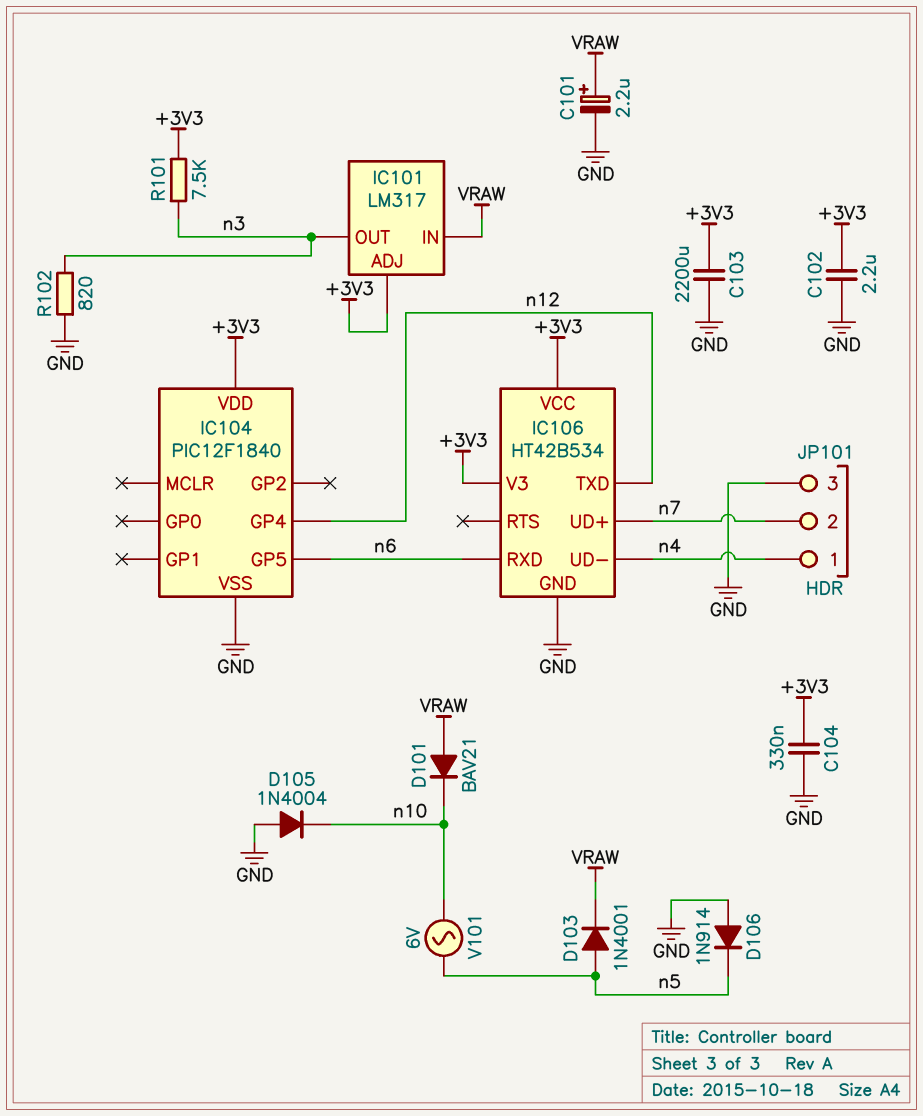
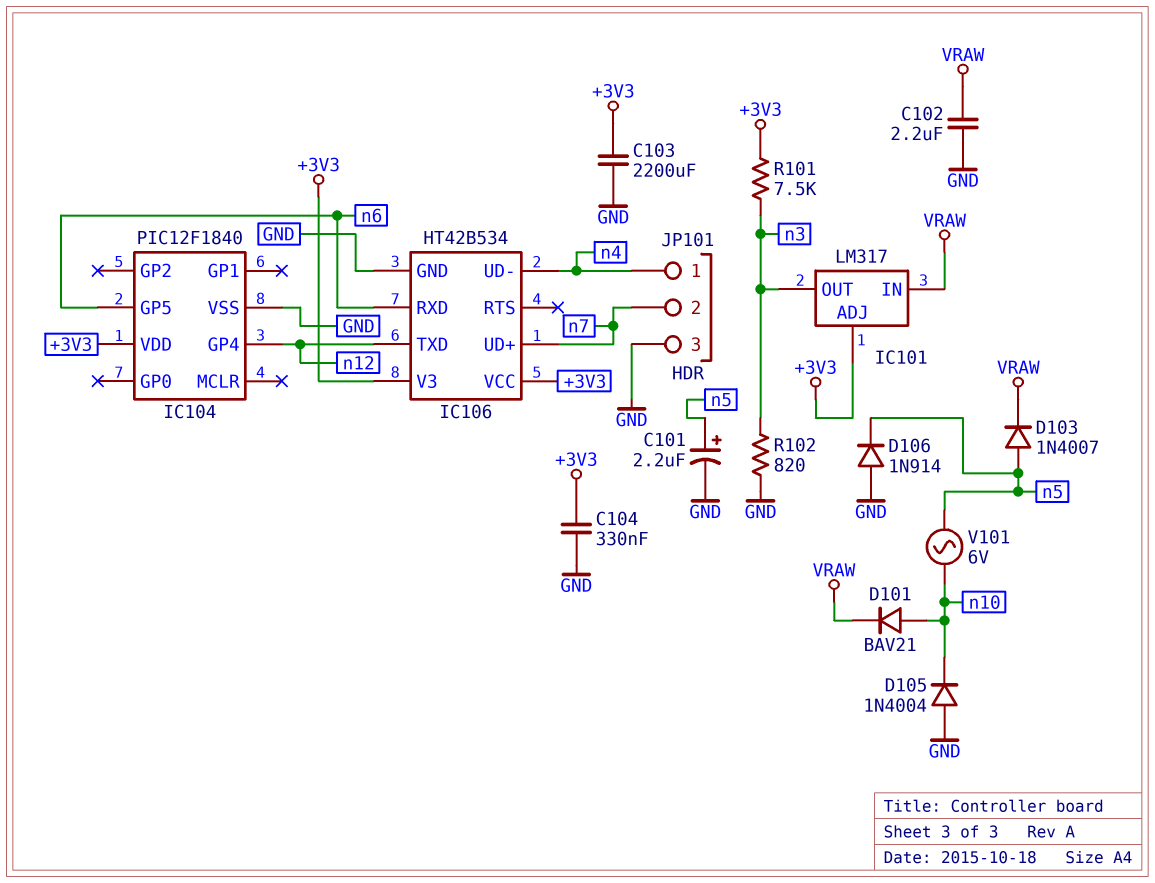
C101: 2.2uF (plus VRAW, minus GND) -> 2.2uF (plus n5, minus GND)
C102: 2.2uF (+3V3, GND) -> 2.2uF (GND, VRAW)
D101: diode BAV21 (A VRAW, K n10) -> diode BAV21 (A n10, K VRAW)
D103: diode 1N4001 (A n5, K VRAW) -> diode 1N4007 (A n5, K VRAW)

